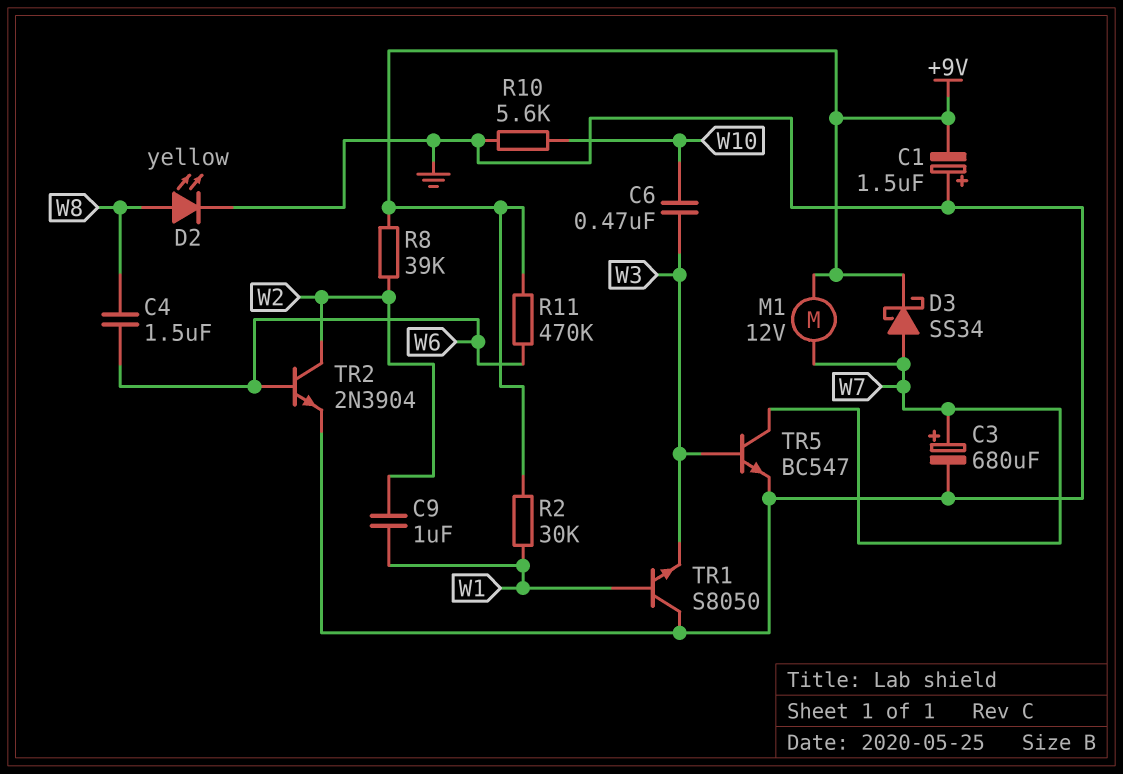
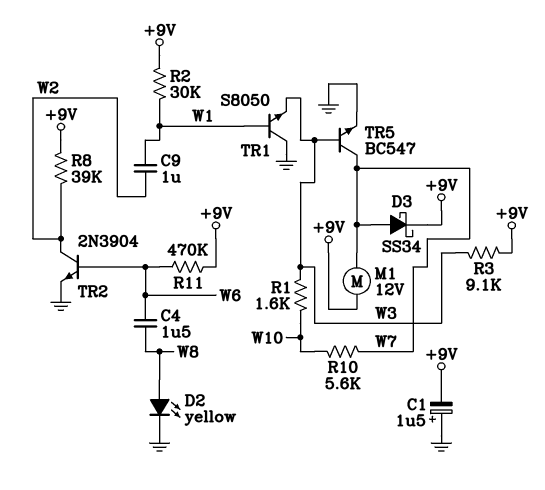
C3: 680uF (plus W7, minus GND) -> none
C6: 470nF (W3, W10) -> none
R1: none -> 1.6k (W3, W10)
R3: none -> 9.1k (+9V, W3)
R10: 5.6k (GND, W10) -> 5.6k (W7, W10)

